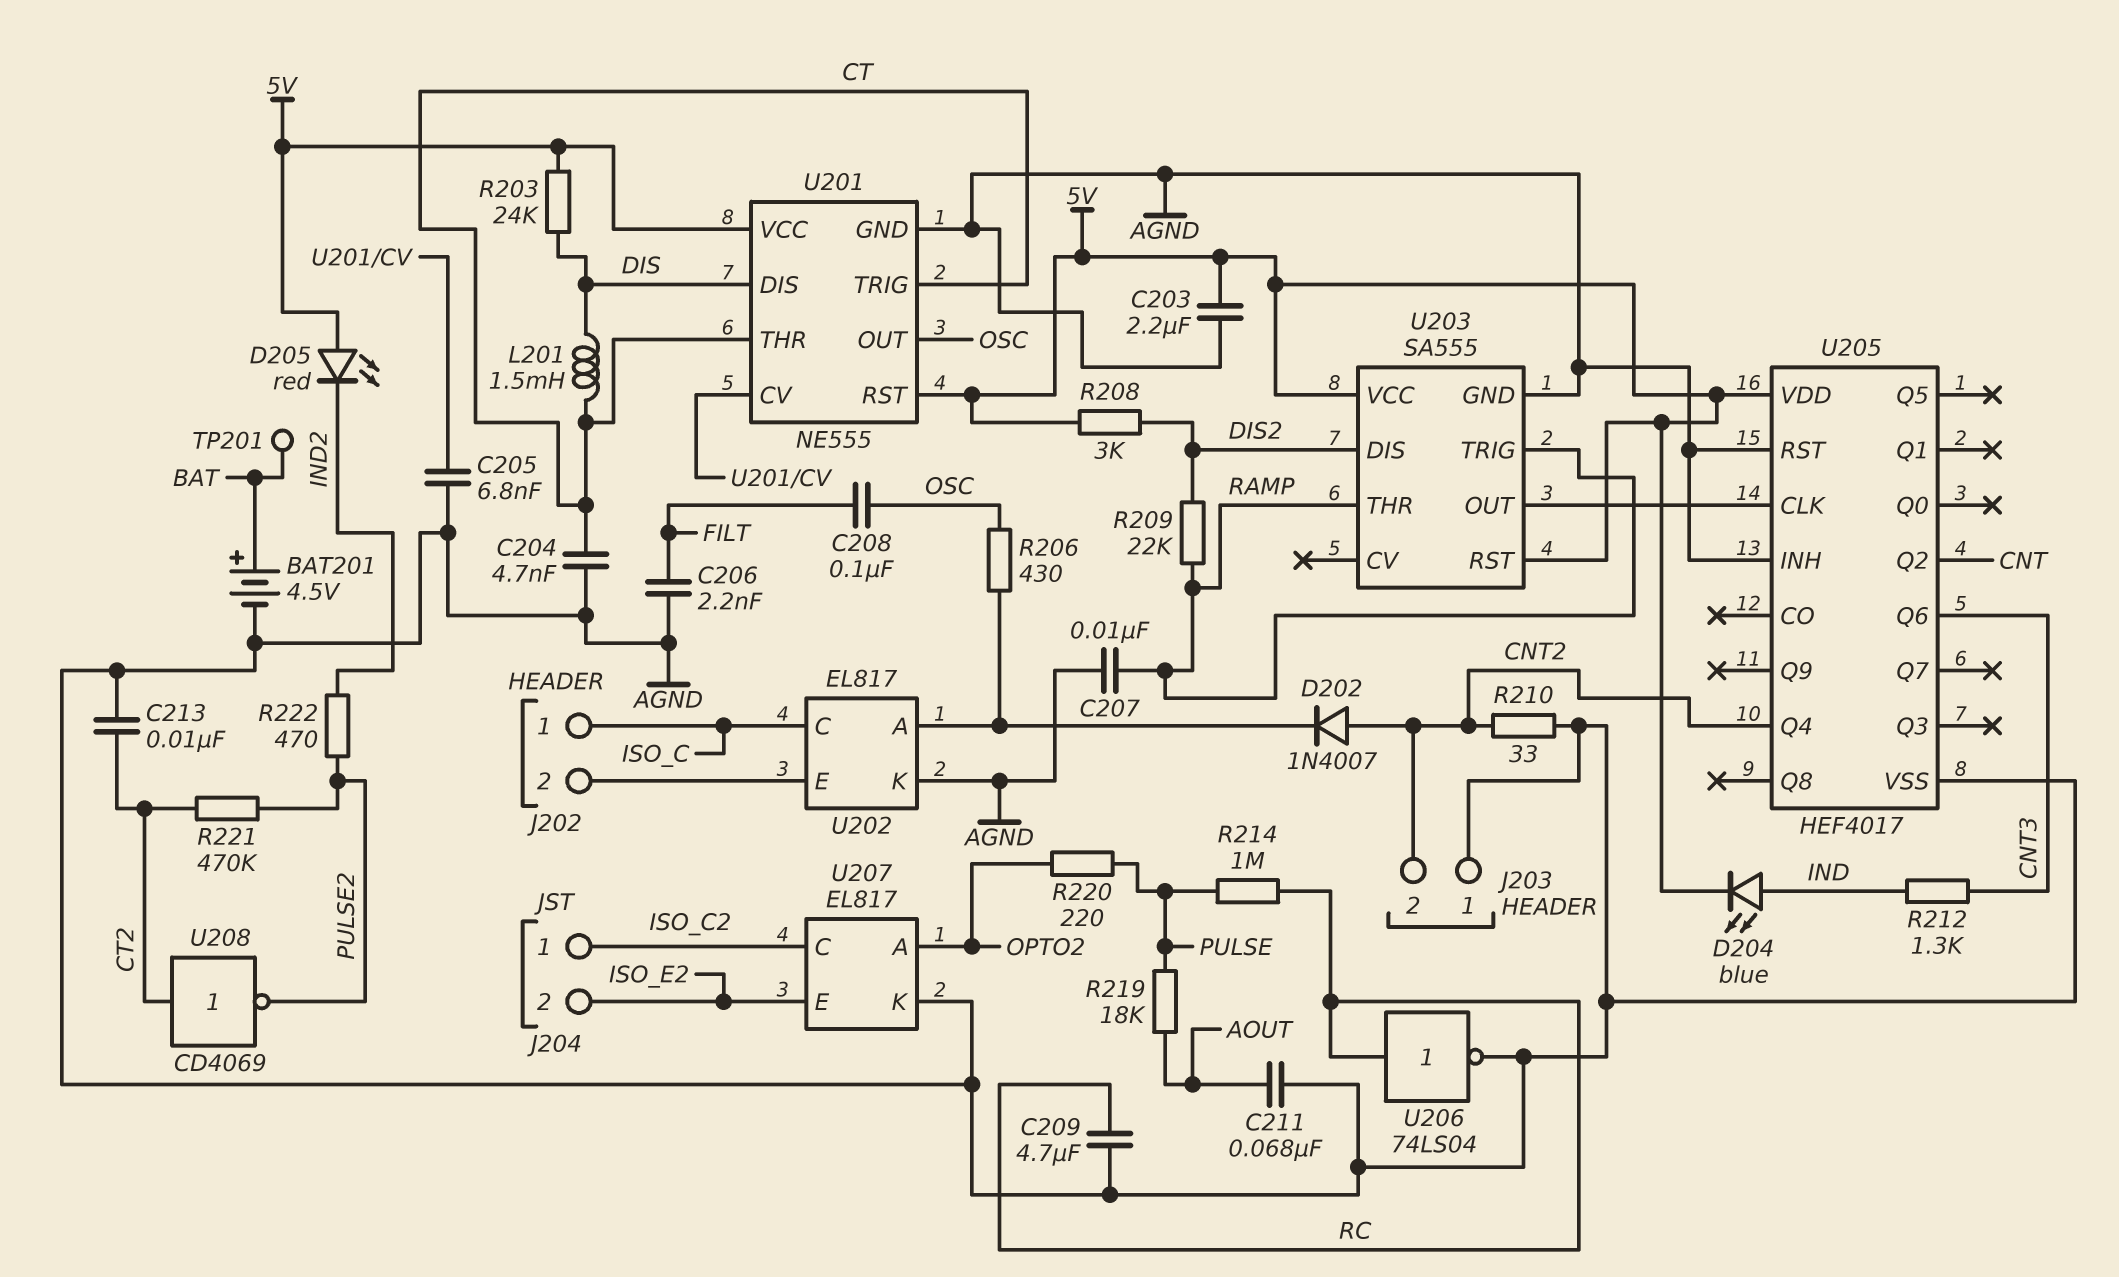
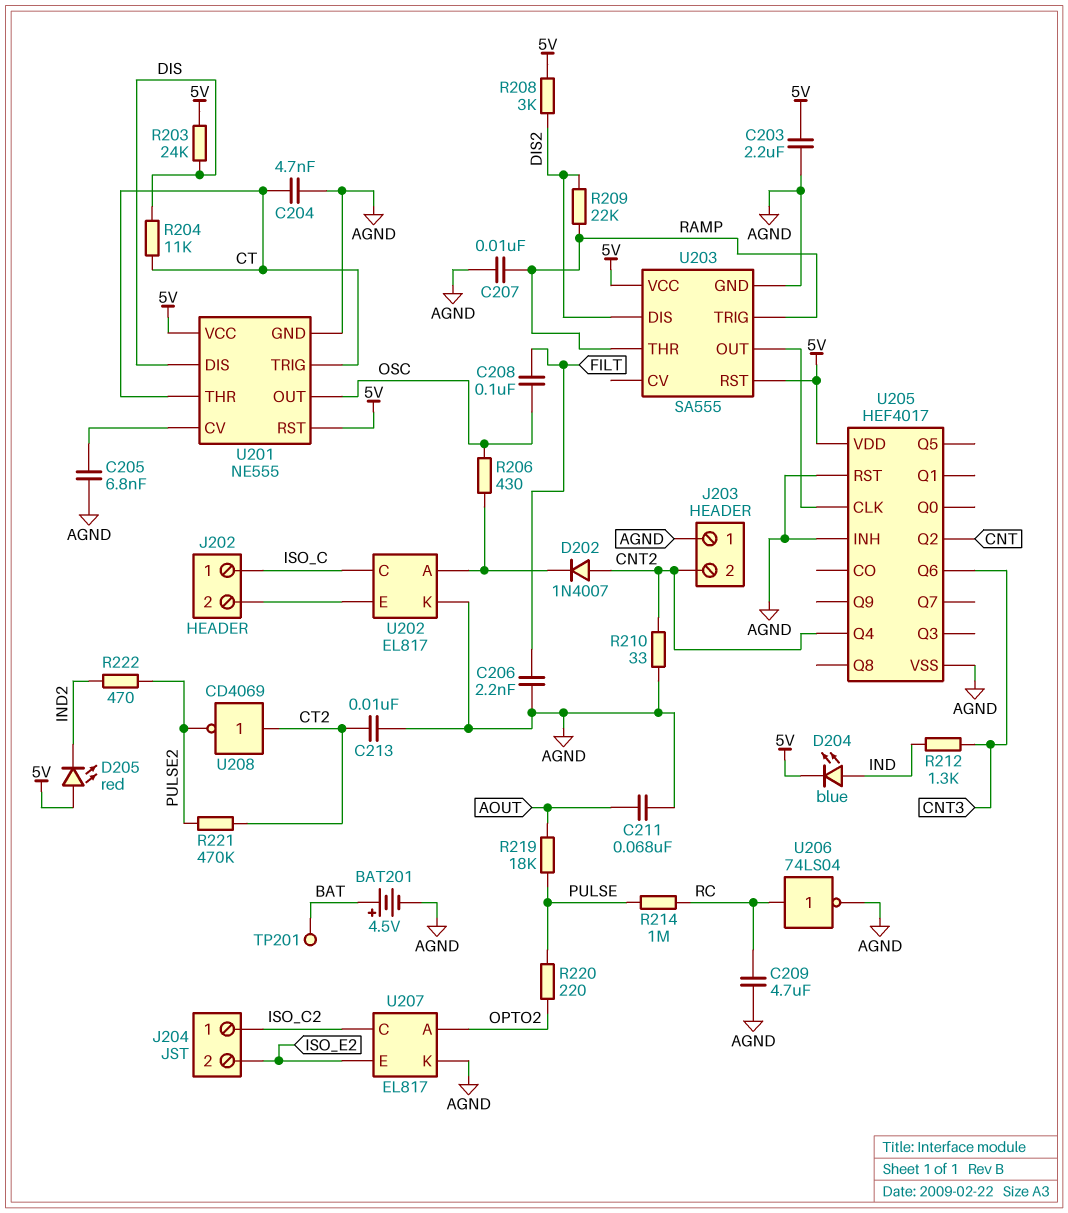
L201: 1.5mH (CT, DIS) -> none
R204: none -> 11k (CT, DIS)

